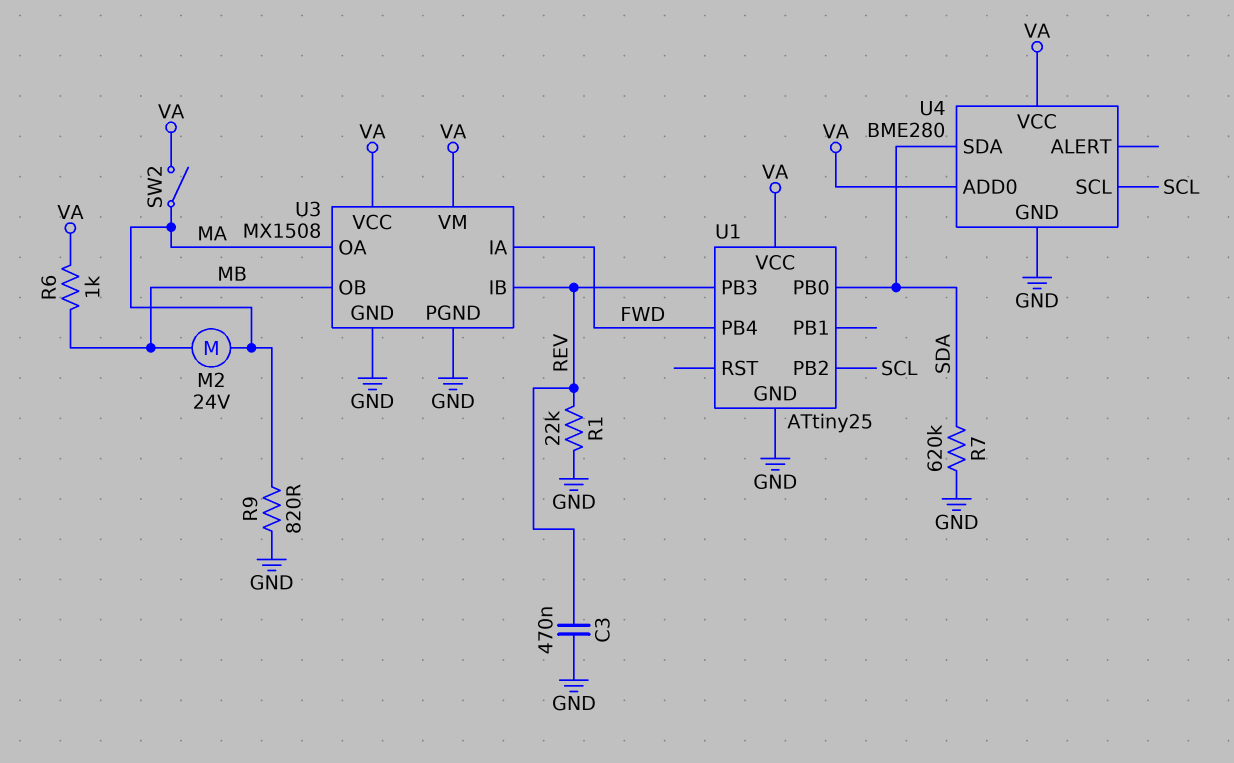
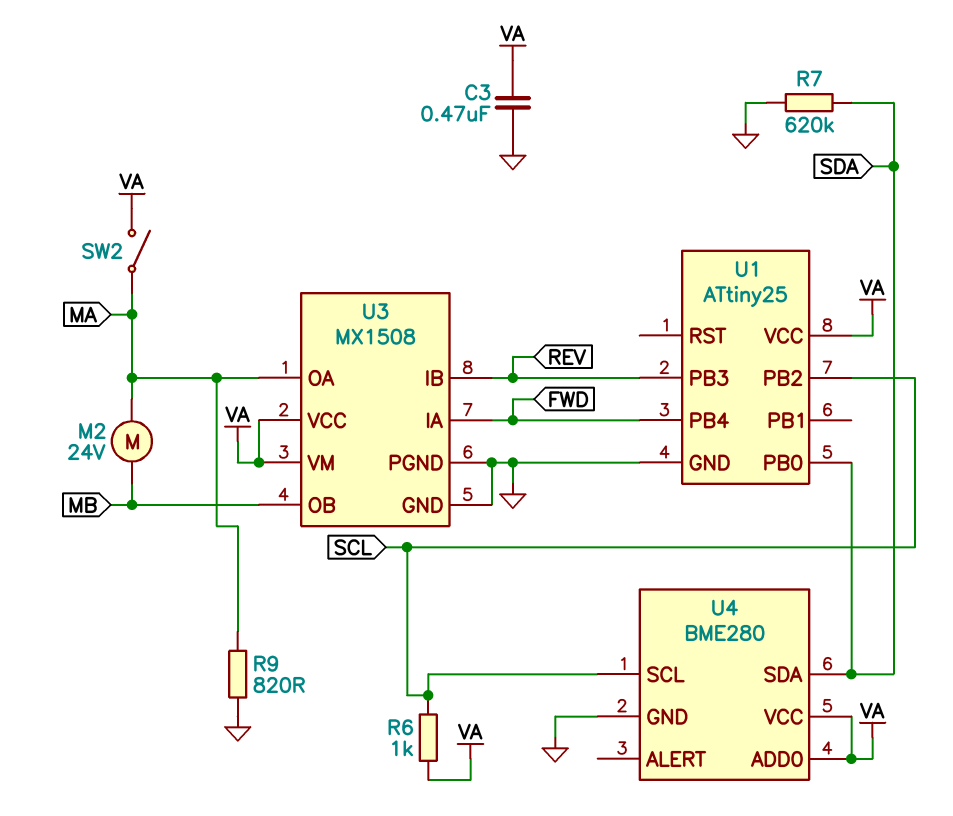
C3: 470nF (GND, REV) -> 470nF (GND, VA)
R1: 22k (GND, REV) -> none
R6: 1k (MB, VA) -> 1k (SCL, VA)

